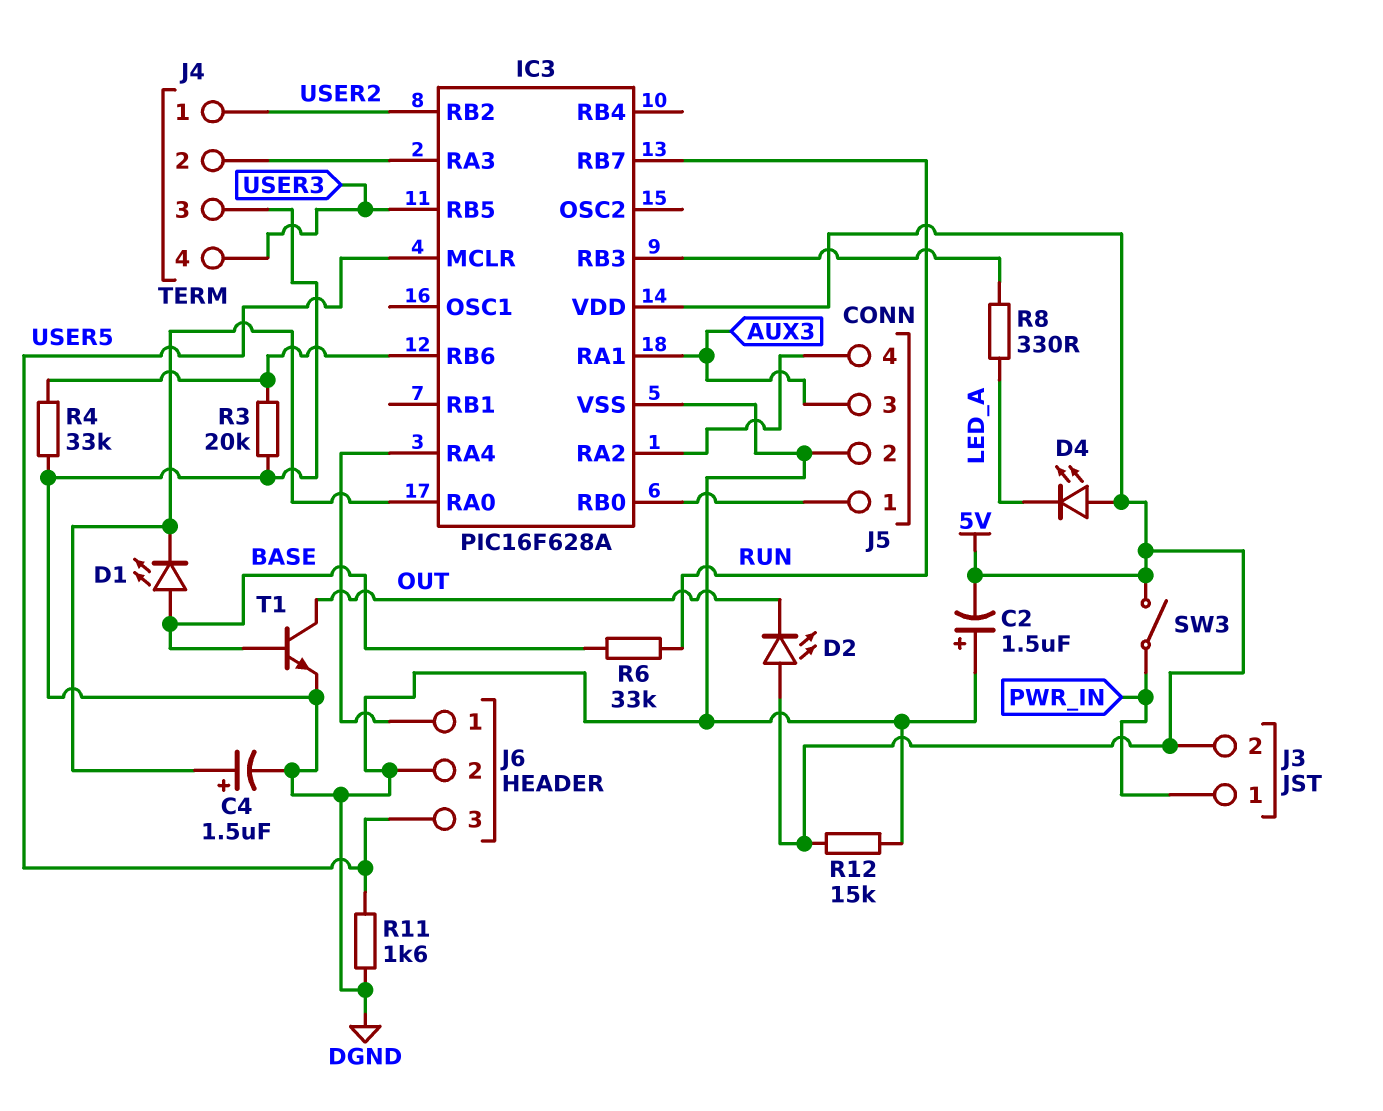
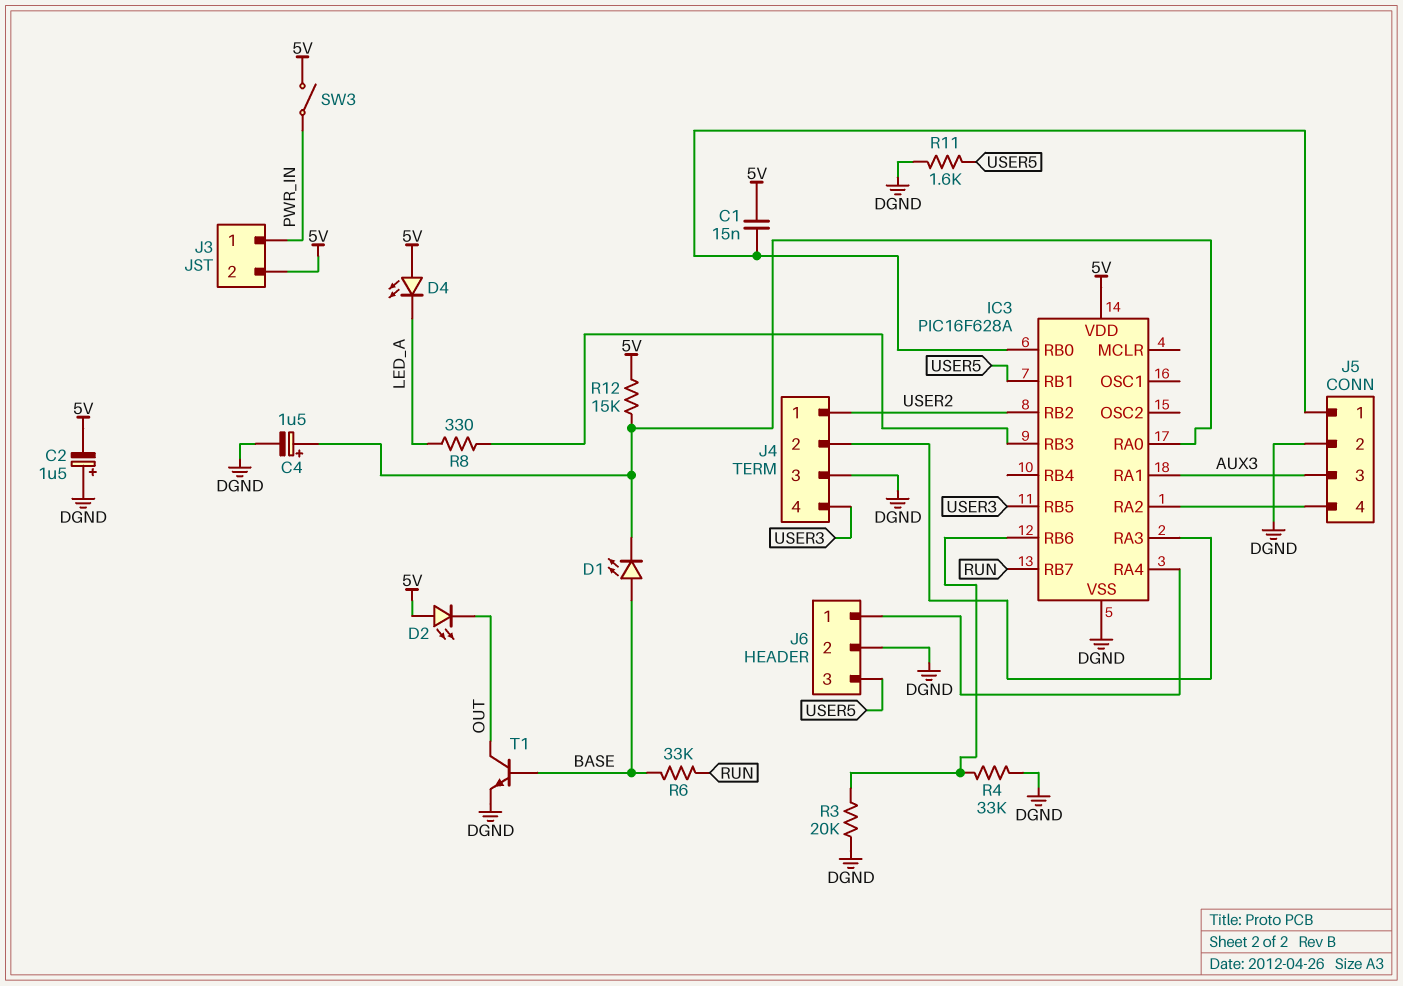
C1: none -> 15nF (5V, IC3/RB0)
IC3 pin MCLR: USER5 -> none
IC3 pin RB1: none -> USER5
R12: 15k (5V, DGND) -> 15k (5V, IC3/RA0)

